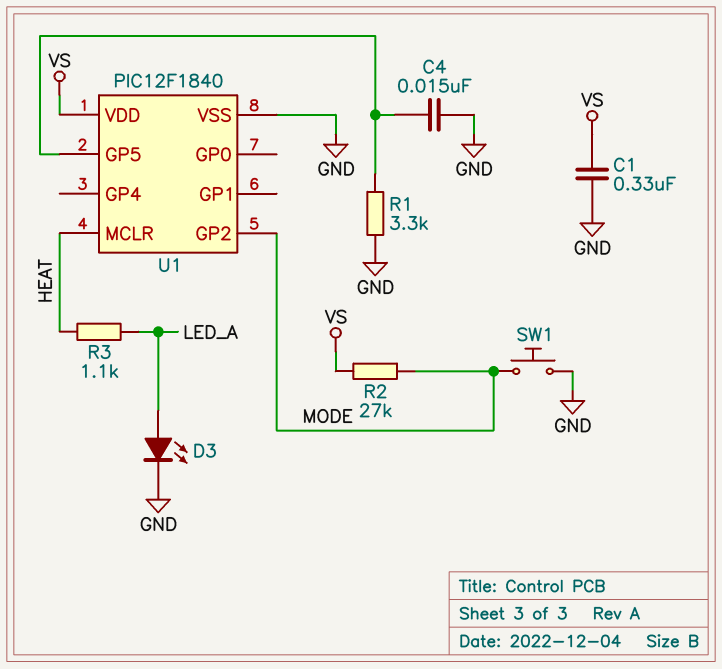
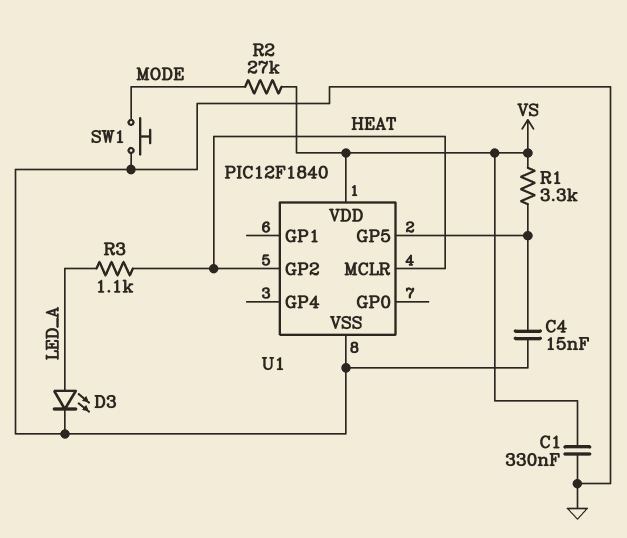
R1: 3.3k (GND, U1/GP5) -> 3.3k (U1/GP5, VS)
U1 pin GP2: MODE -> HEAT

